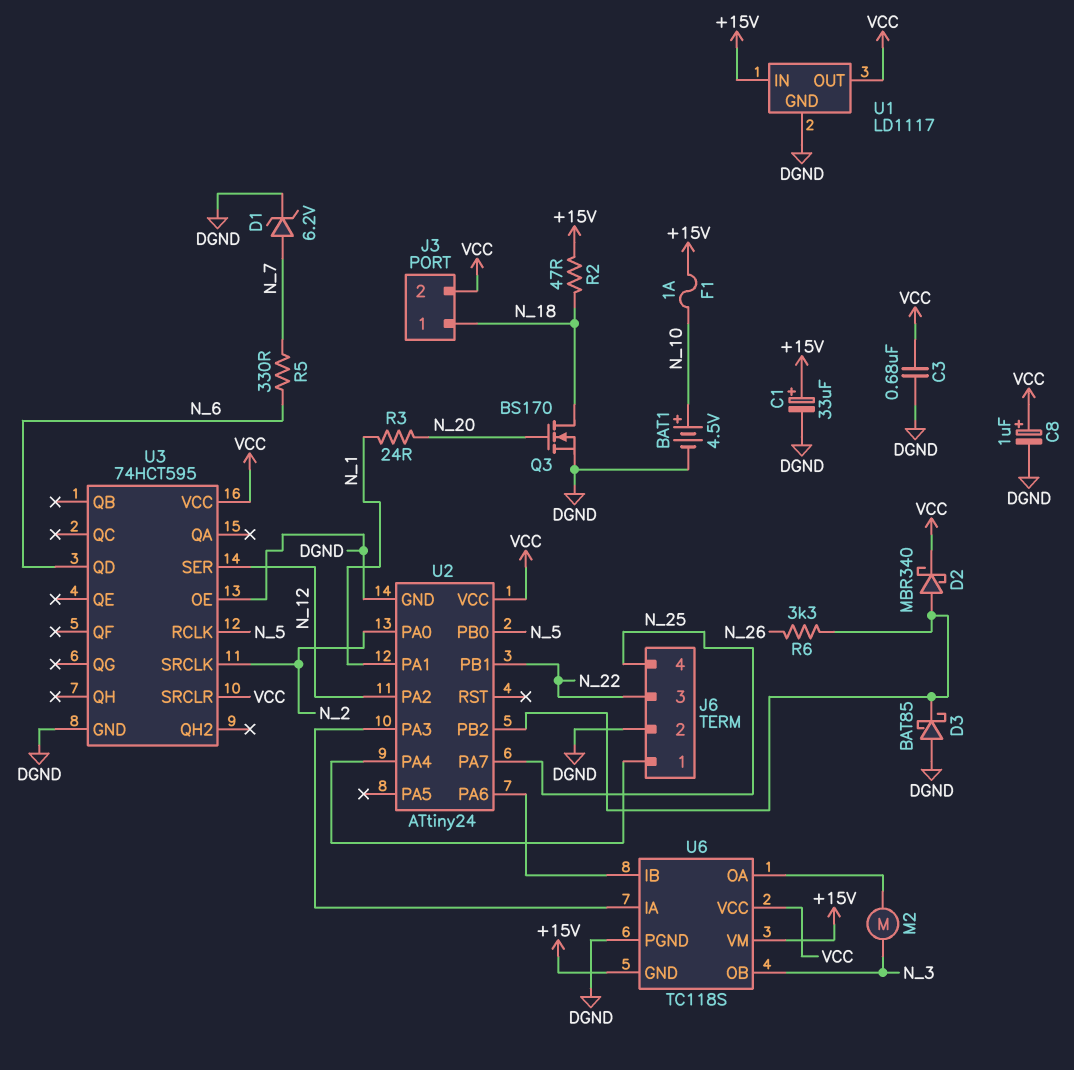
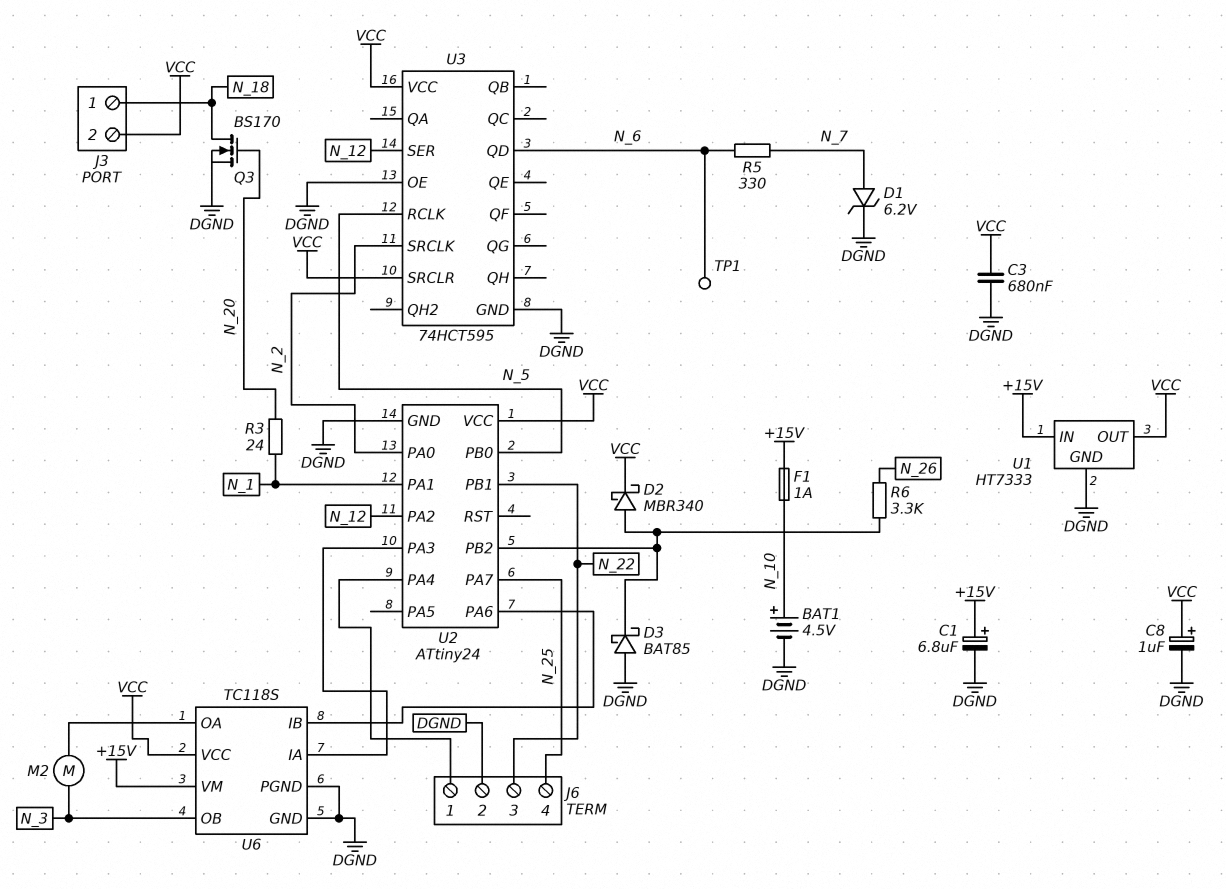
C1: 33uF (plus +15V, minus DGND) -> 6.8uF (plus +15V, minus DGND)
R2: 47 (+15V, N_18) -> none
TP1: none -> test point (N_6)
U1: LD1117 -> HT7333
U6 pin GND: +15V -> DGND

